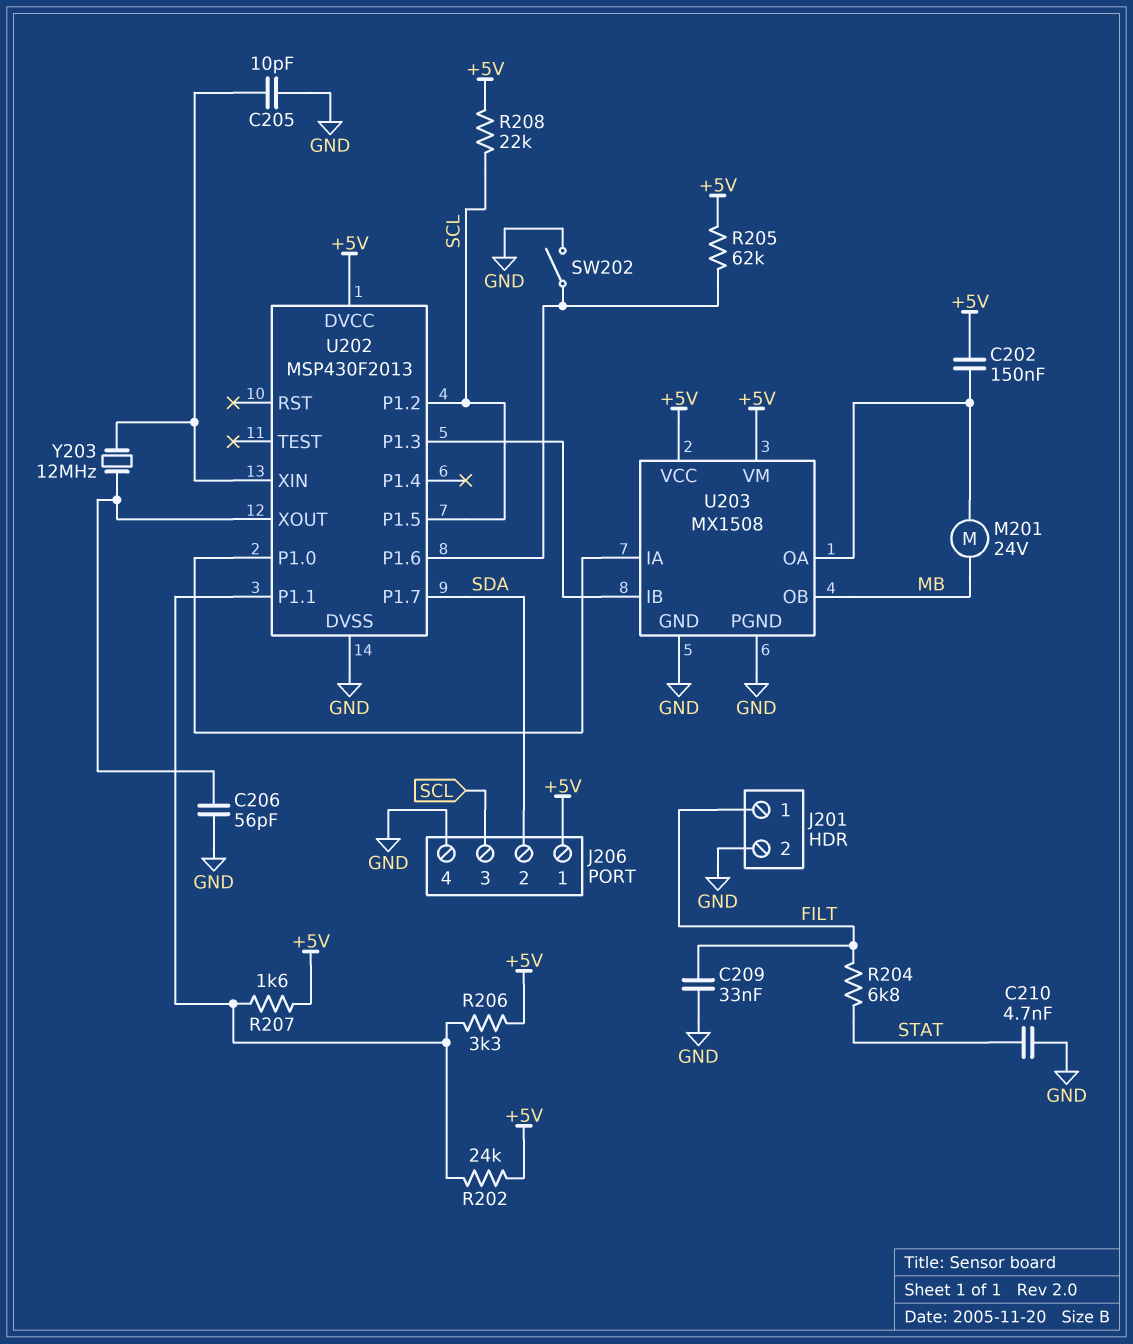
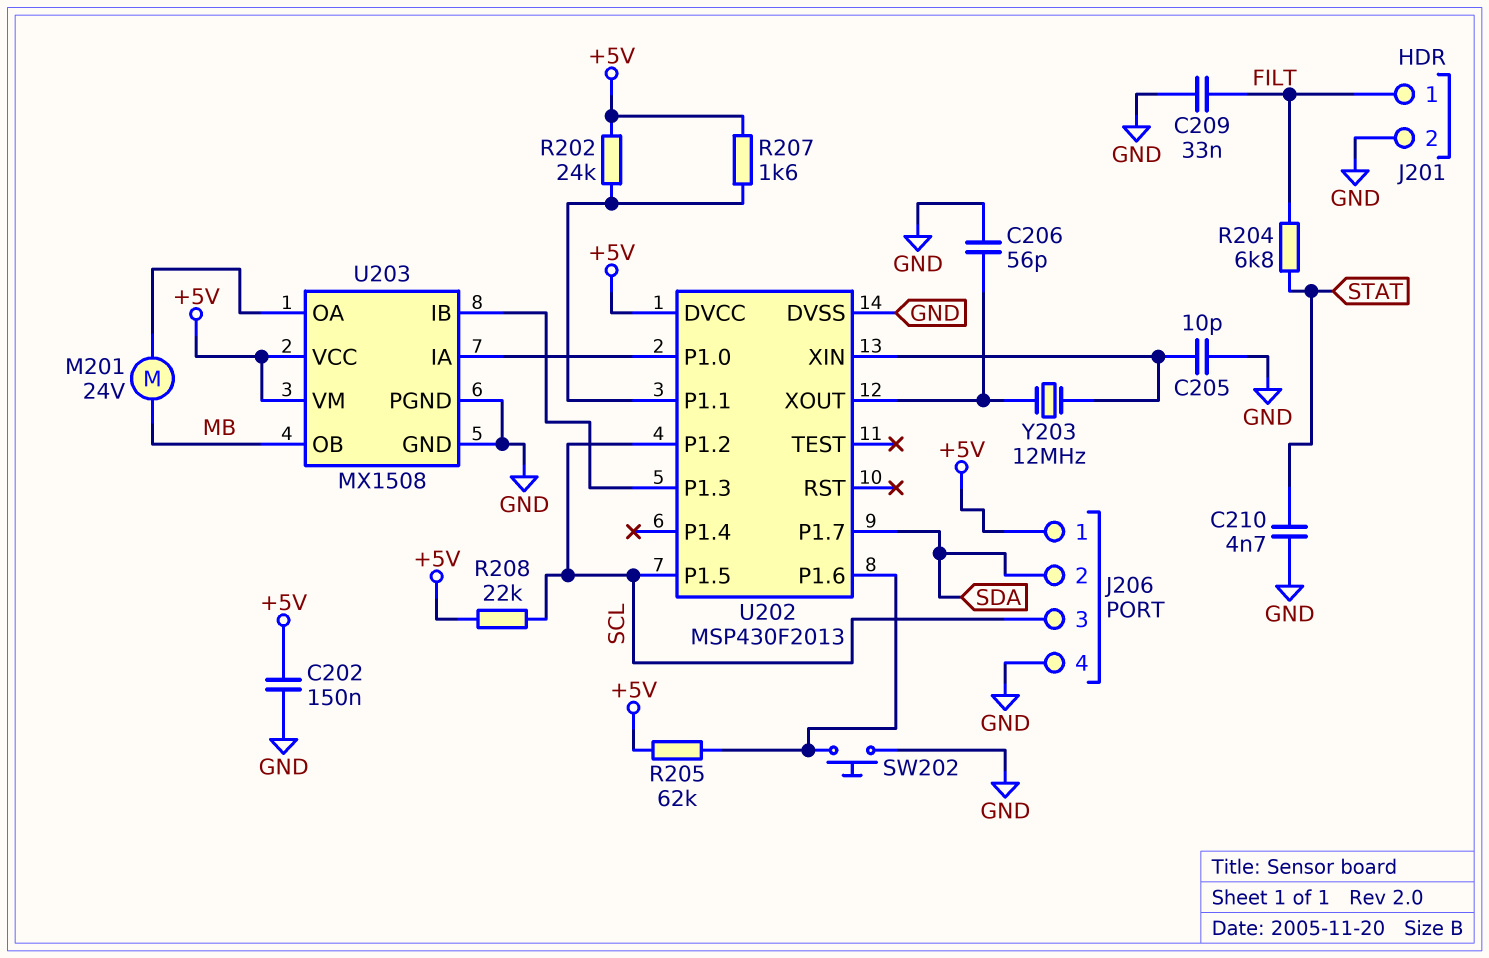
C202: 150nF (+5V, U203/OA) -> 150nF (+5V, GND)
R206: 3.3k (+5V, U202/P1.1) -> none
SW202: switch (GND, U202/P1.6) -> button (GND, U202/P1.6)

